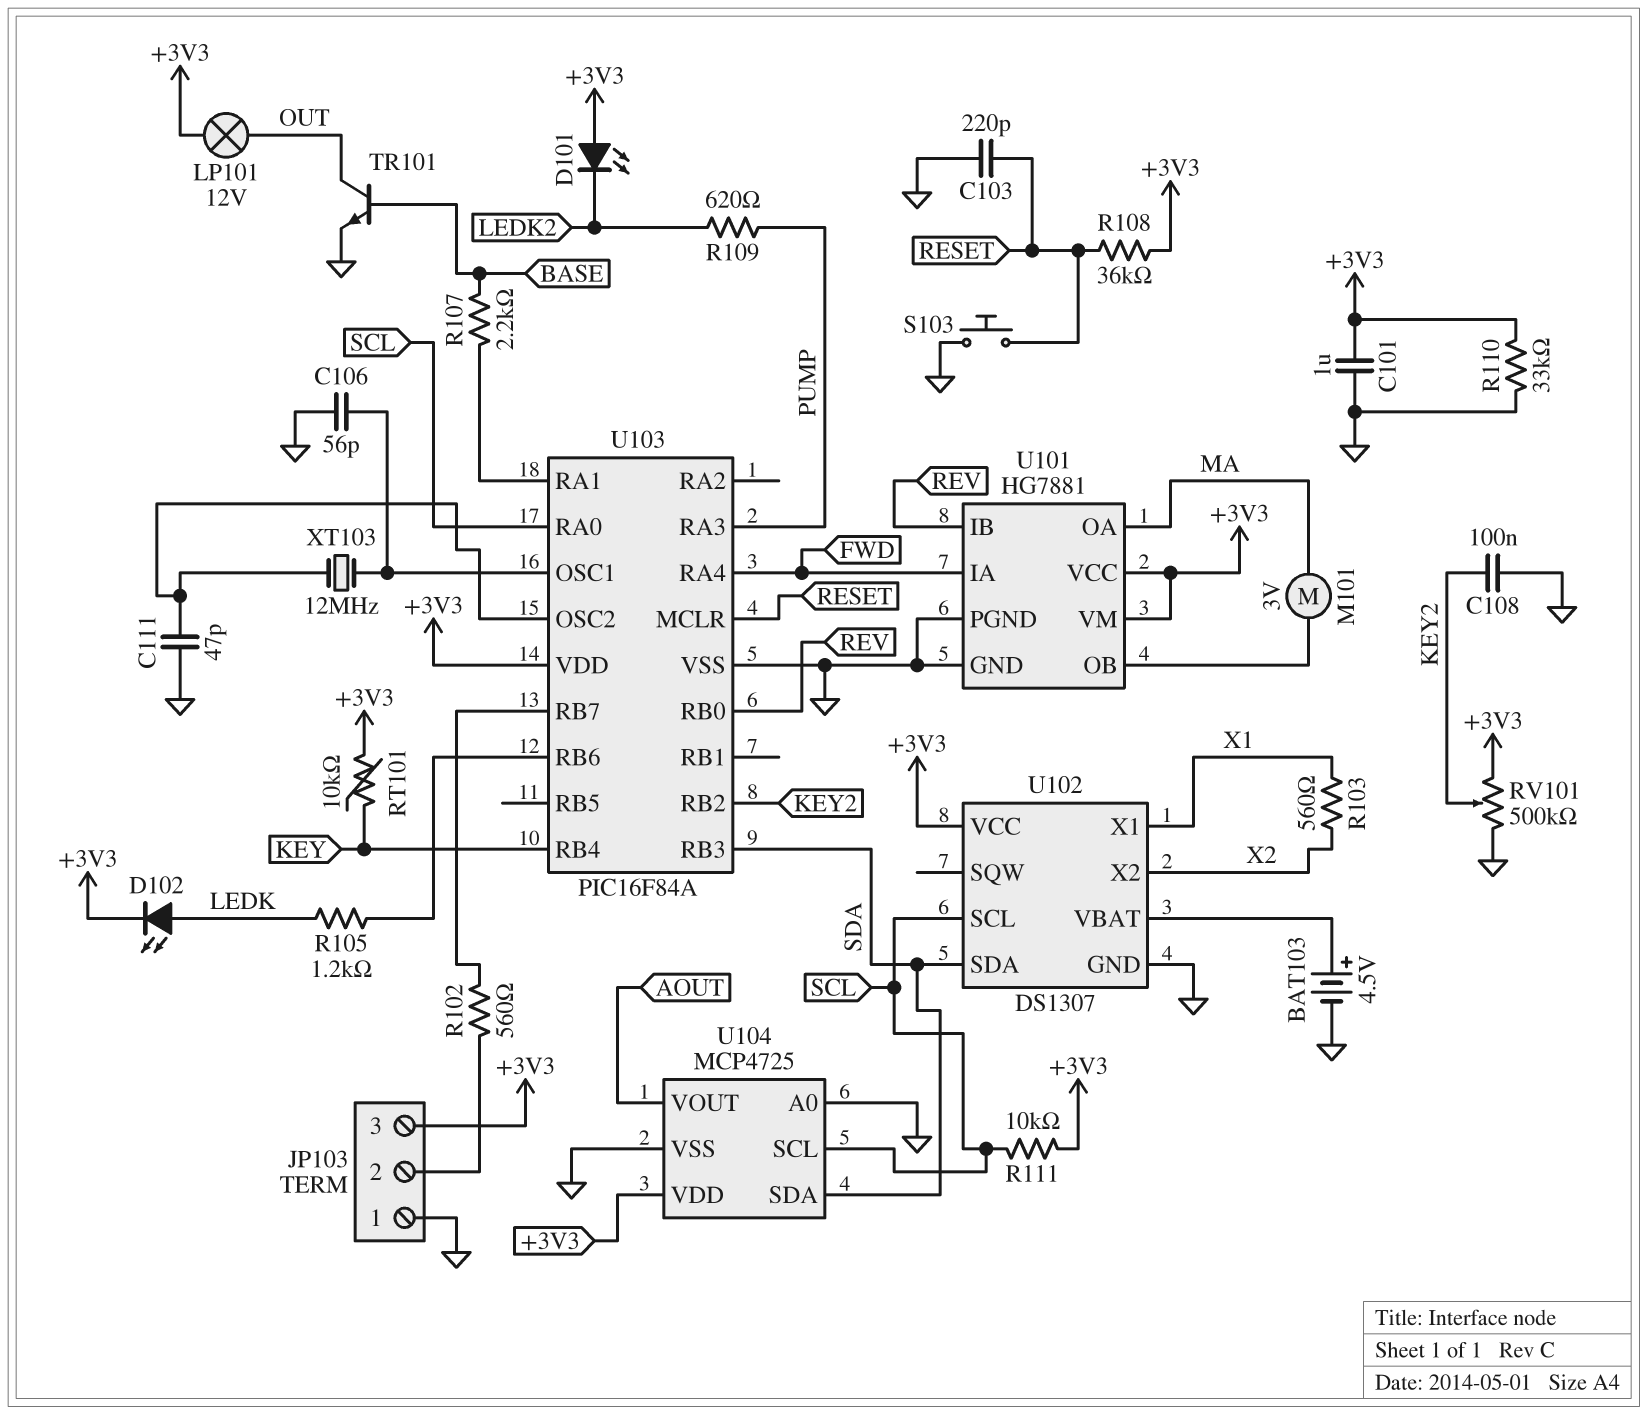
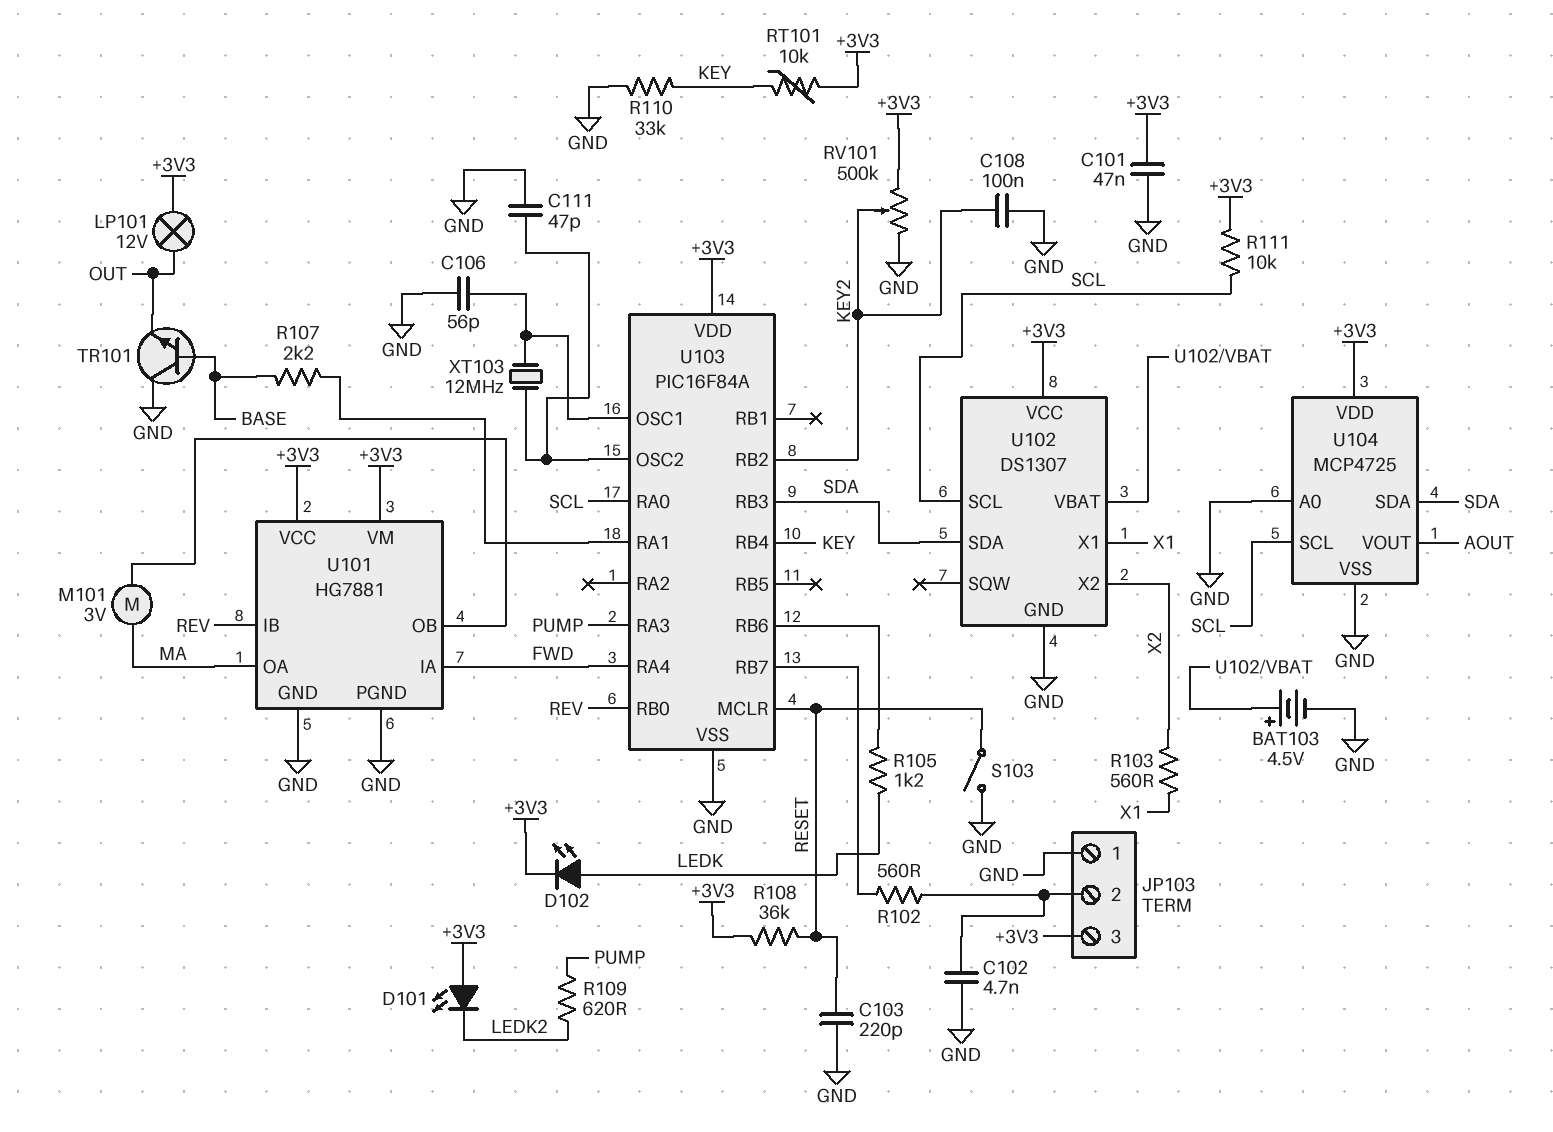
C101: 1uF (+3V3, GND) -> 47nF (+3V3, GND)
C102: none -> 4.7nF (GND, JP103/2)
R110: 33k (+3V3, GND) -> 33k (GND, KEY)
S103: button (GND, RESET) -> switch (GND, RESET)
TR101: NPN (B BASE, C OUT, E GND) -> NPN (B BASE, C GND, E OUT)

